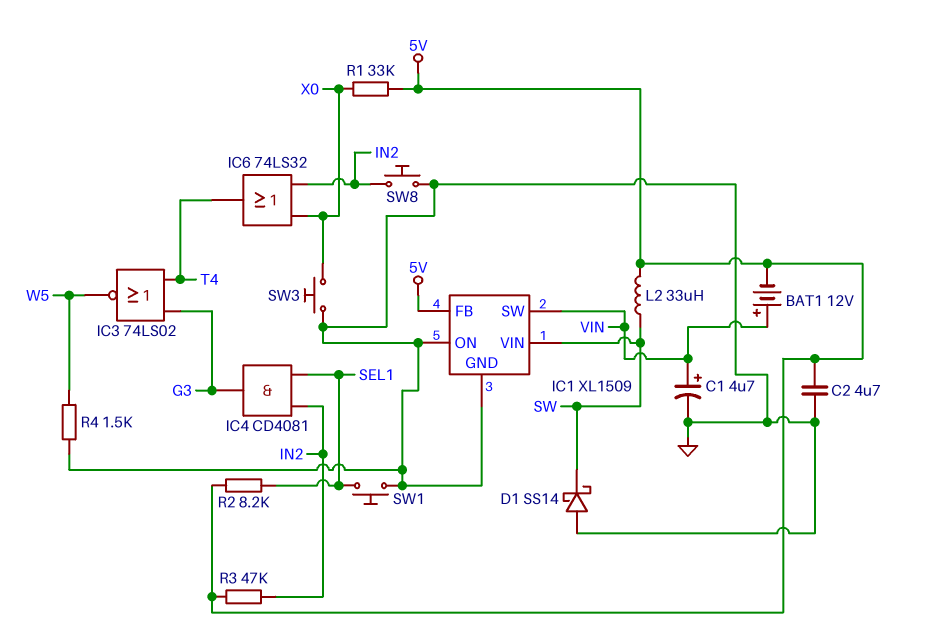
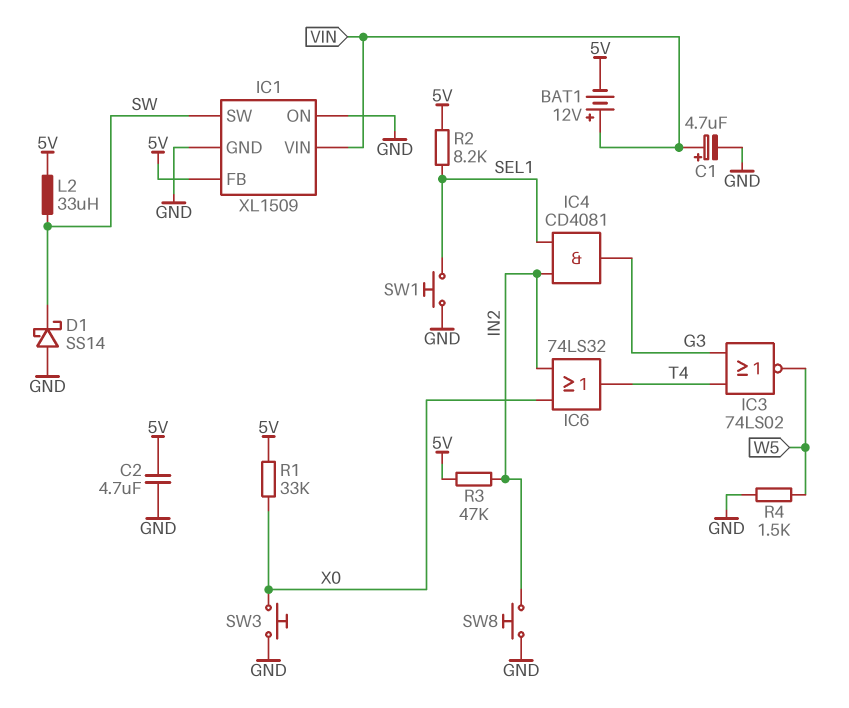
IC1 pin SW: VIN -> SW
IC1 pin VIN: SW -> VIN

